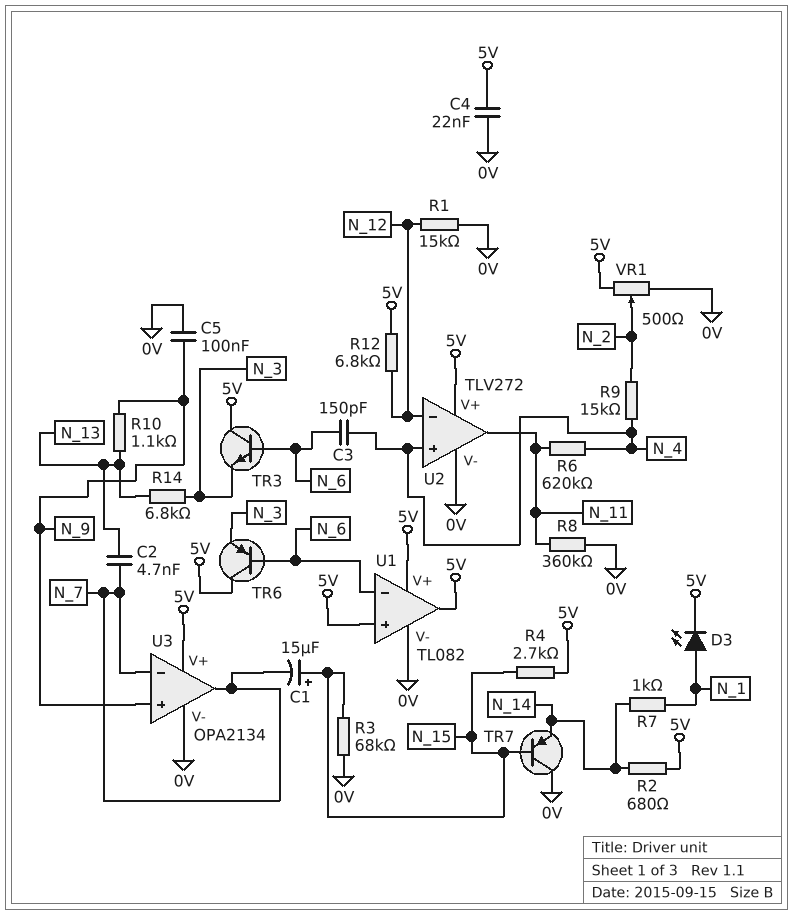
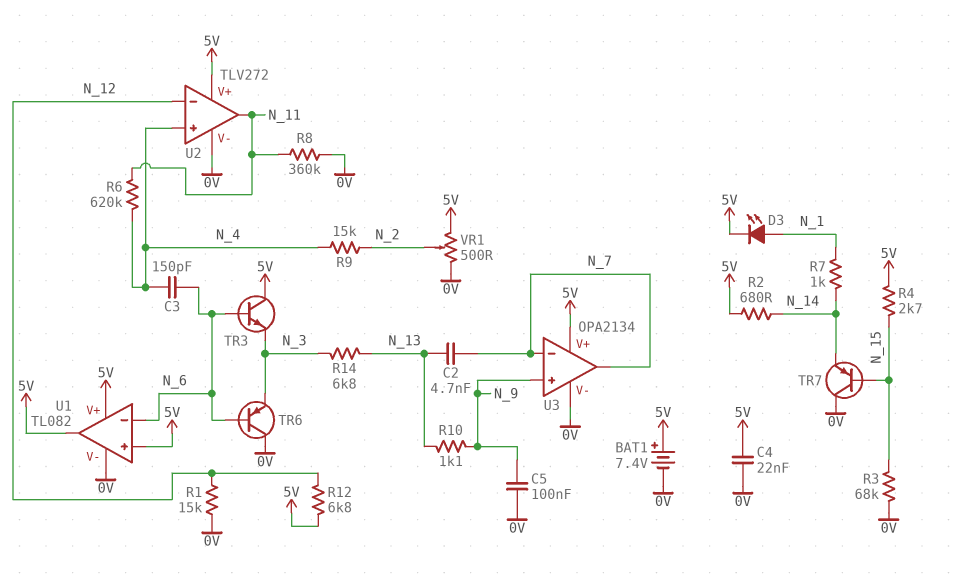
BAT1: none -> 7.4V (plus 5V, minus 0V)
C1: 15uF (plus N_15, minus N_7) -> none
TR6: PNP (B N_6, C 5V, E N_3) -> PNP (B N_6, C 0V, E N_3)

